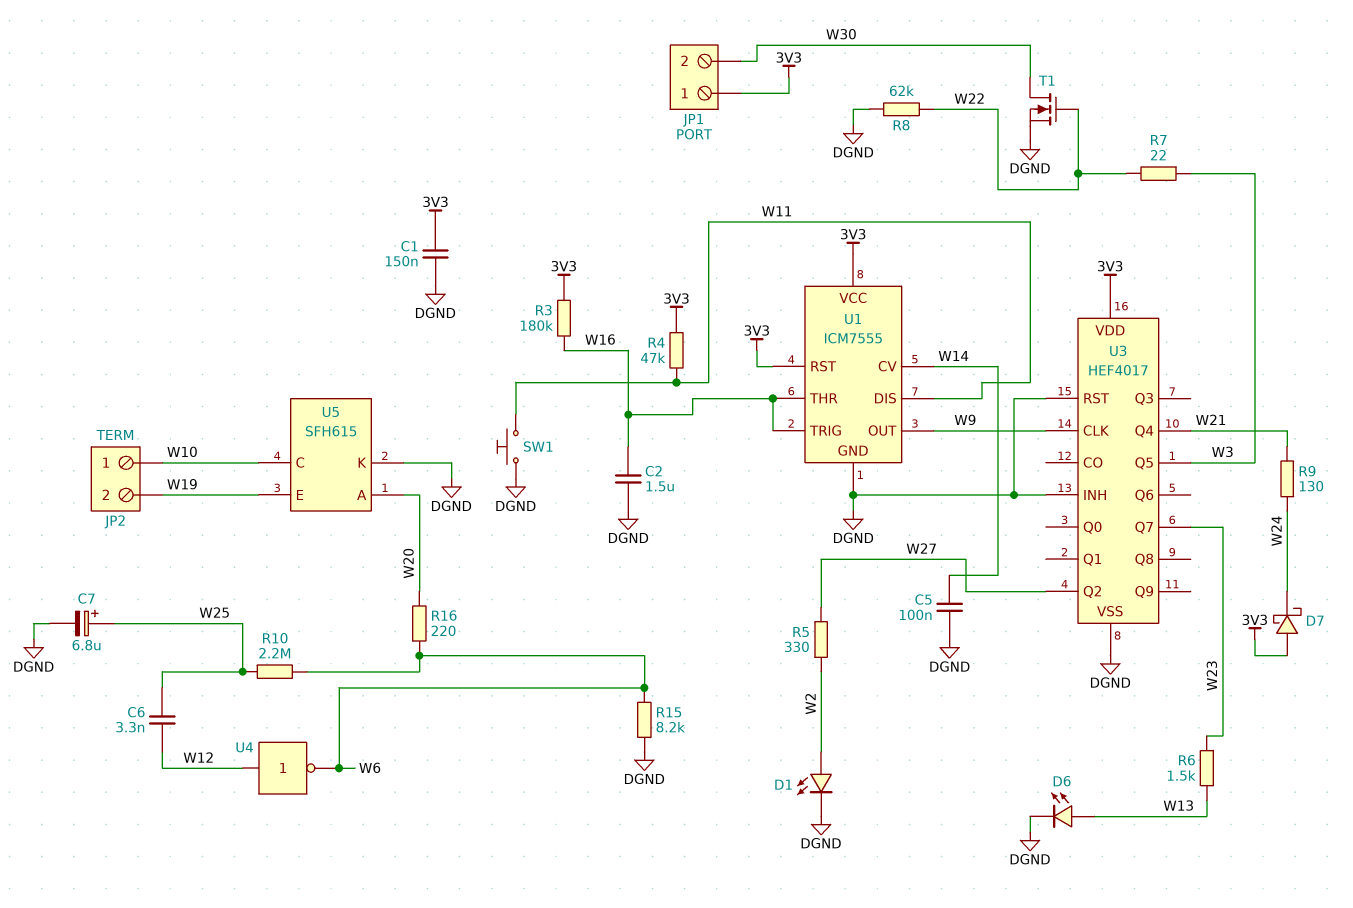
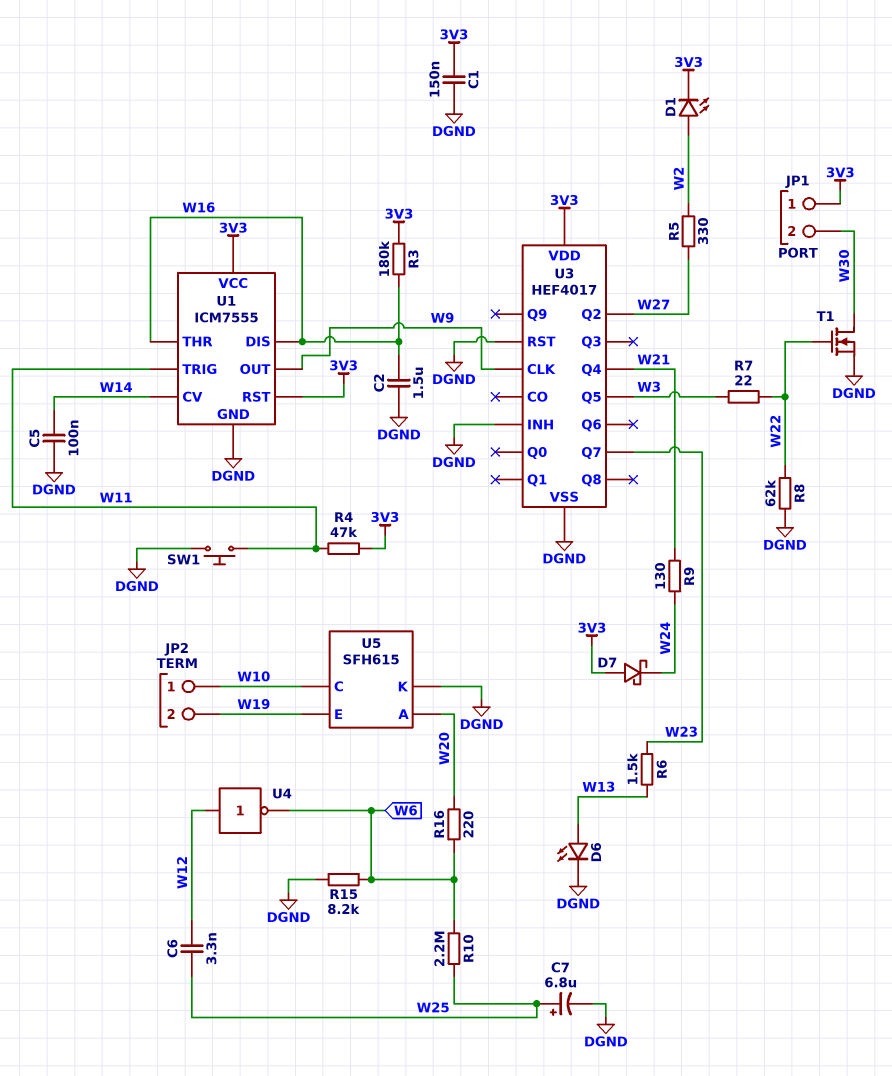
D1: LED (A W2, K DGND) -> LED (A W2, K 3V3)
U1 pin DIS: W11 -> W16
U1 pin TRIG: W16 -> W11

